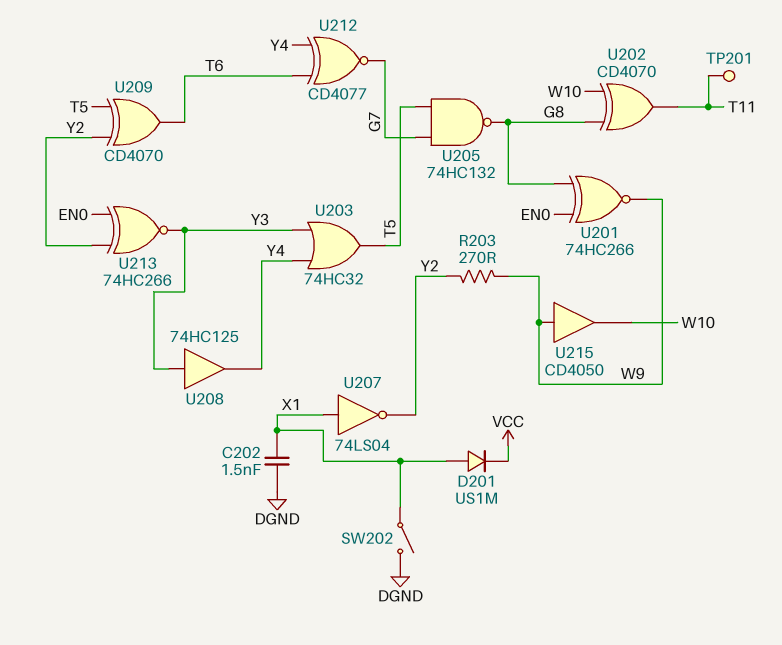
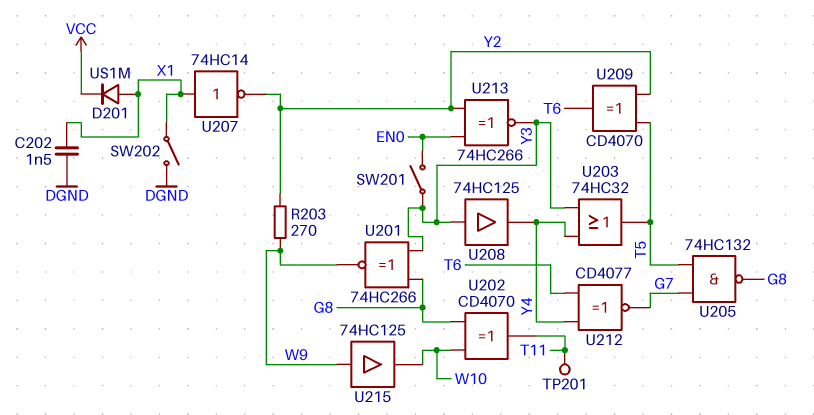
SW201: none -> switch (EN0, Y3)
U201: XNOR 74HC266 (in EN0, in G8, out W9) -> XNOR 74HC266 (in G8, in Y3, out W9)
U207: NOT 74LS04 (in X1, out Y2) -> NOT 74HC14 (in X1, out Y2)
U215: buffer CD4050 (in W9, out W10) -> buffer 74HC125 (in W9, out W10)

